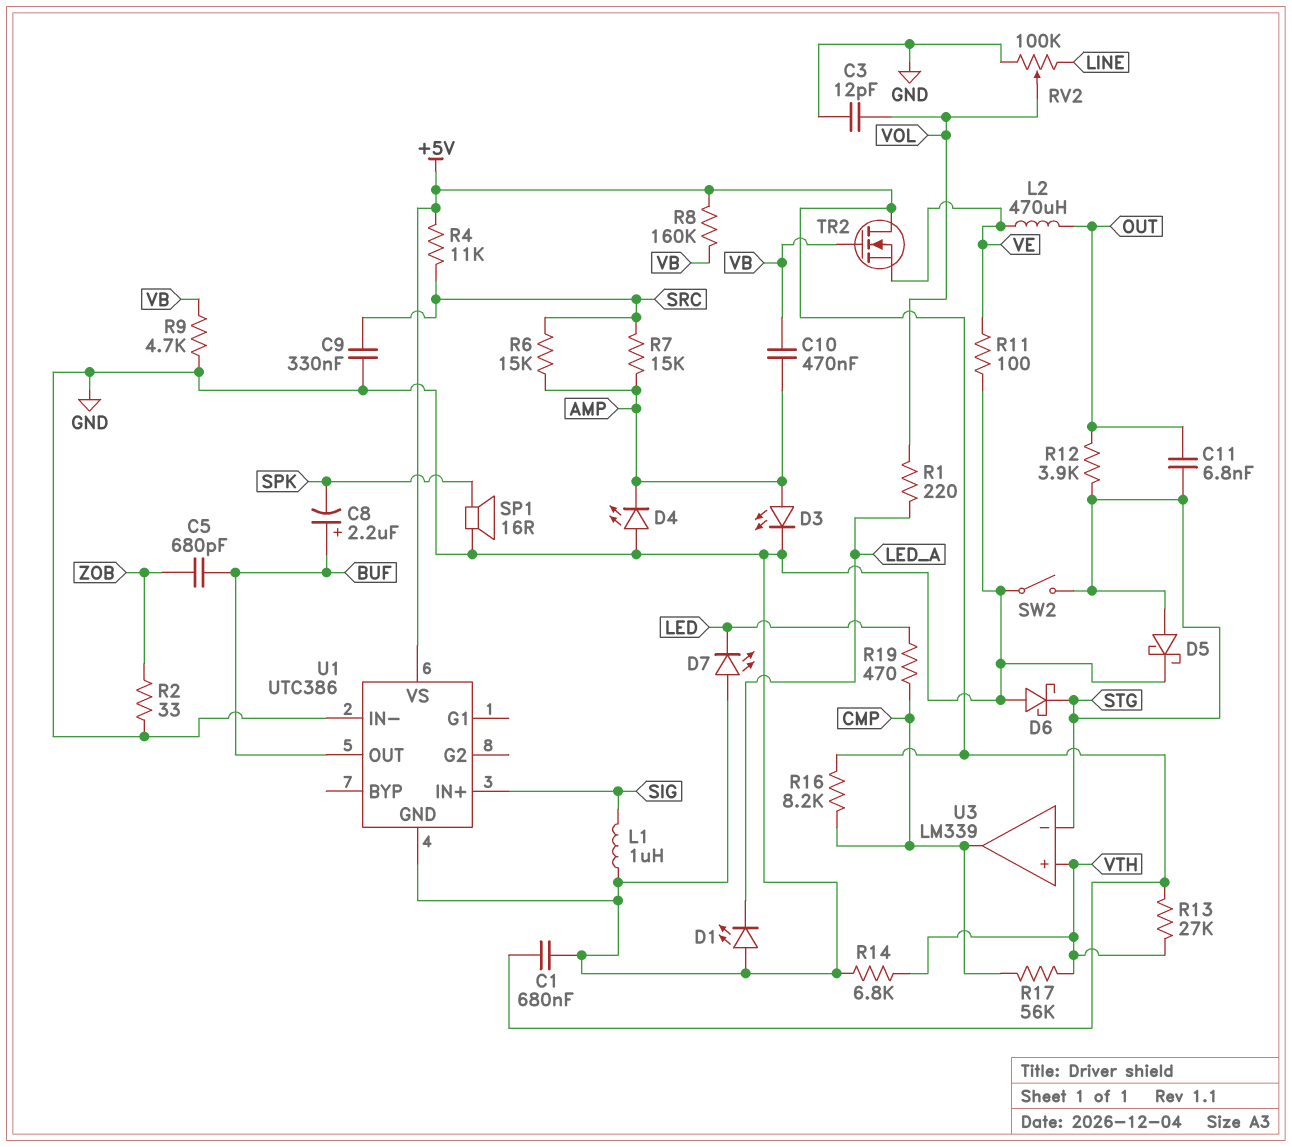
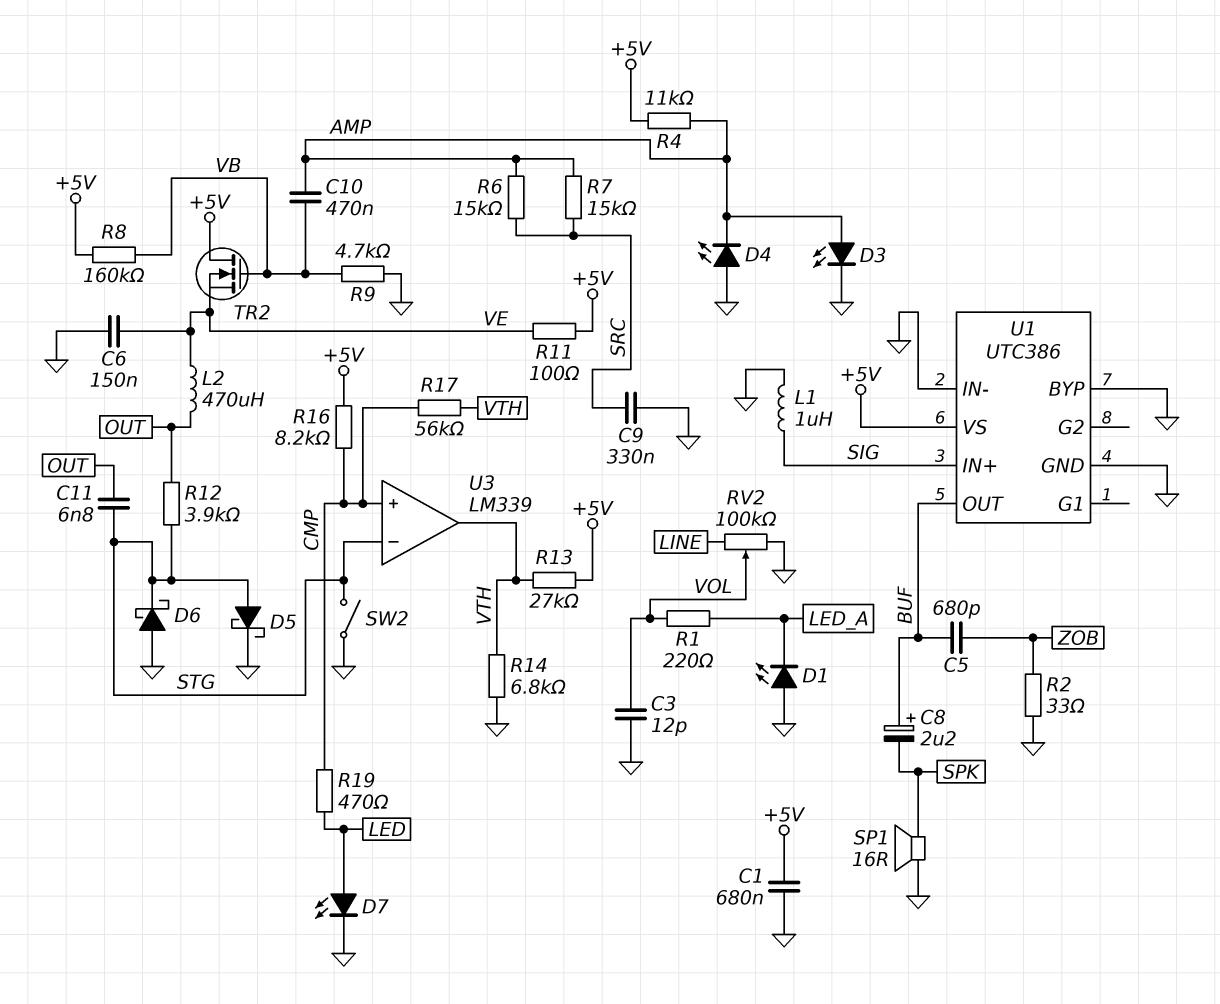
C6: none -> 150nF (GND, VE)
D7: LED (A GND, K LED) -> LED (A LED, K GND)
R4: 11k (+5V, SRC) -> 11k (+5V, AMP)
R11: 100 (GND, VE) -> 100 (+5V, VE)
U1 pin BYP: none -> GND
U3 pin in+: VTH -> CMP
U3 pin out: CMP -> VTH

